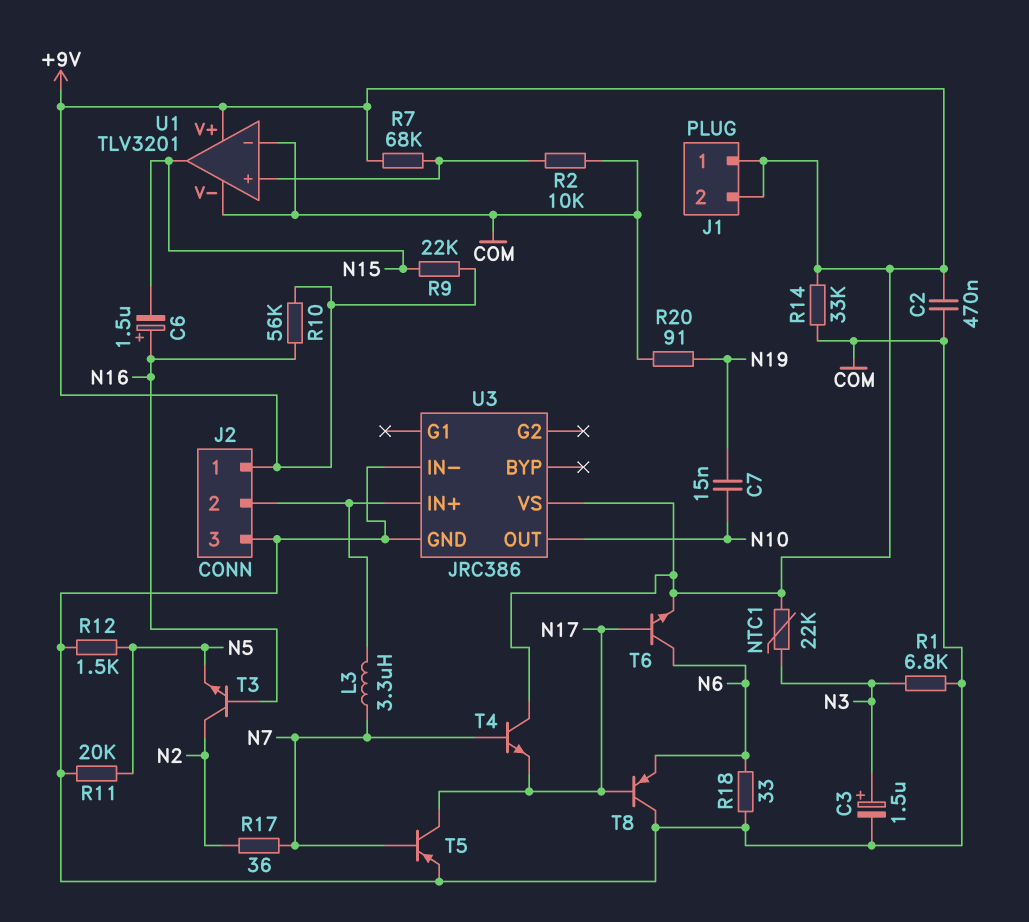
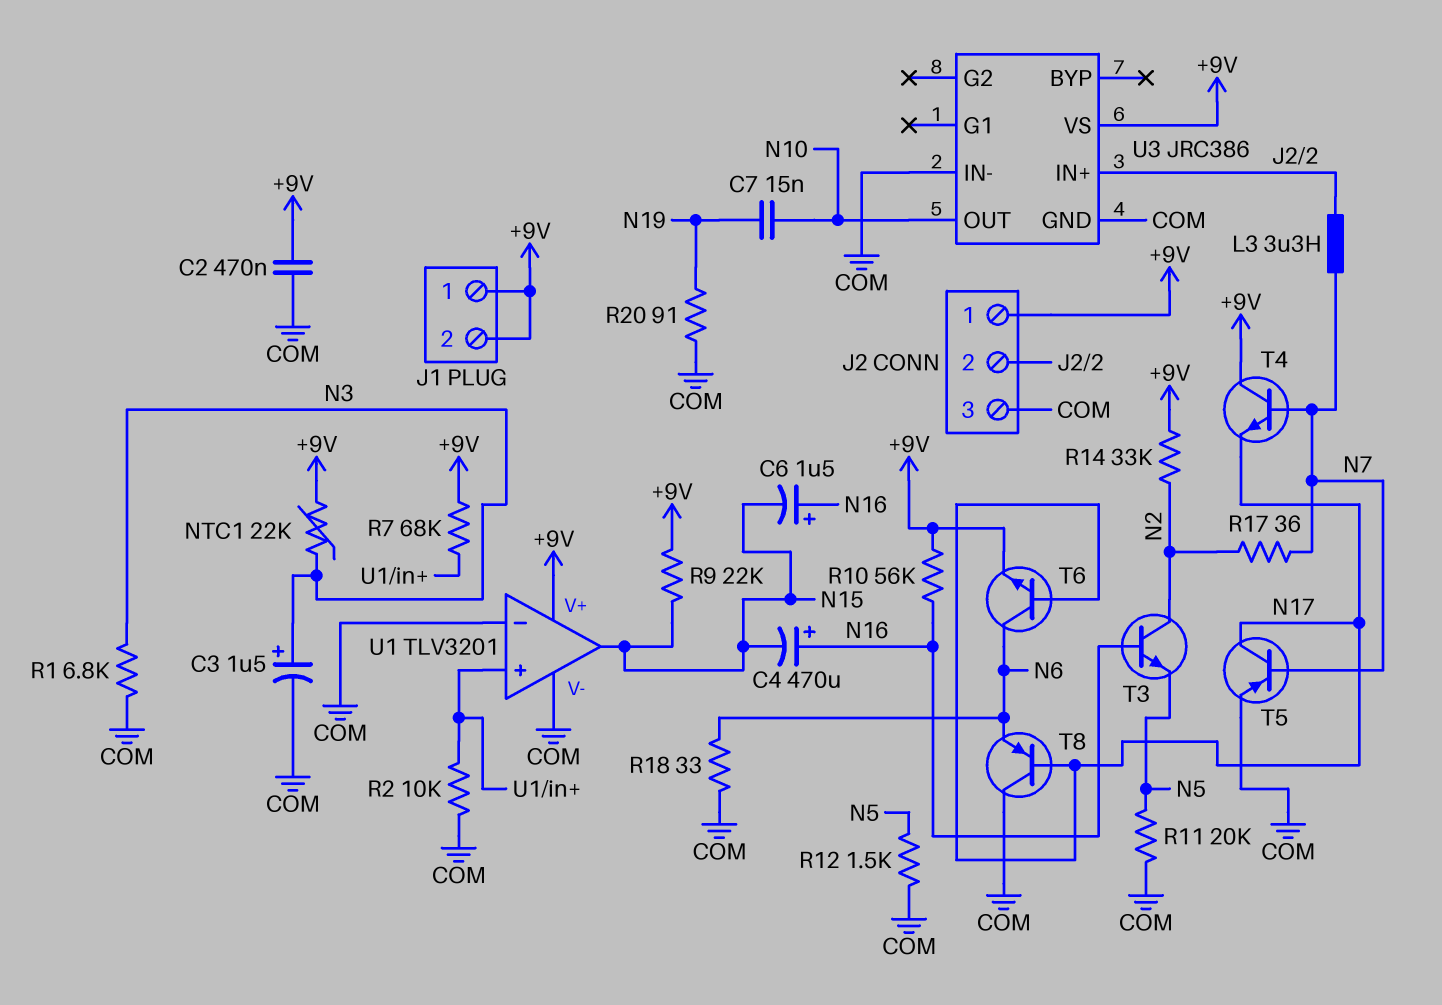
C4: none -> 470uF (plus N16, minus N15)
R14: 33k (+9V, COM) -> 33k (+9V, N2)

